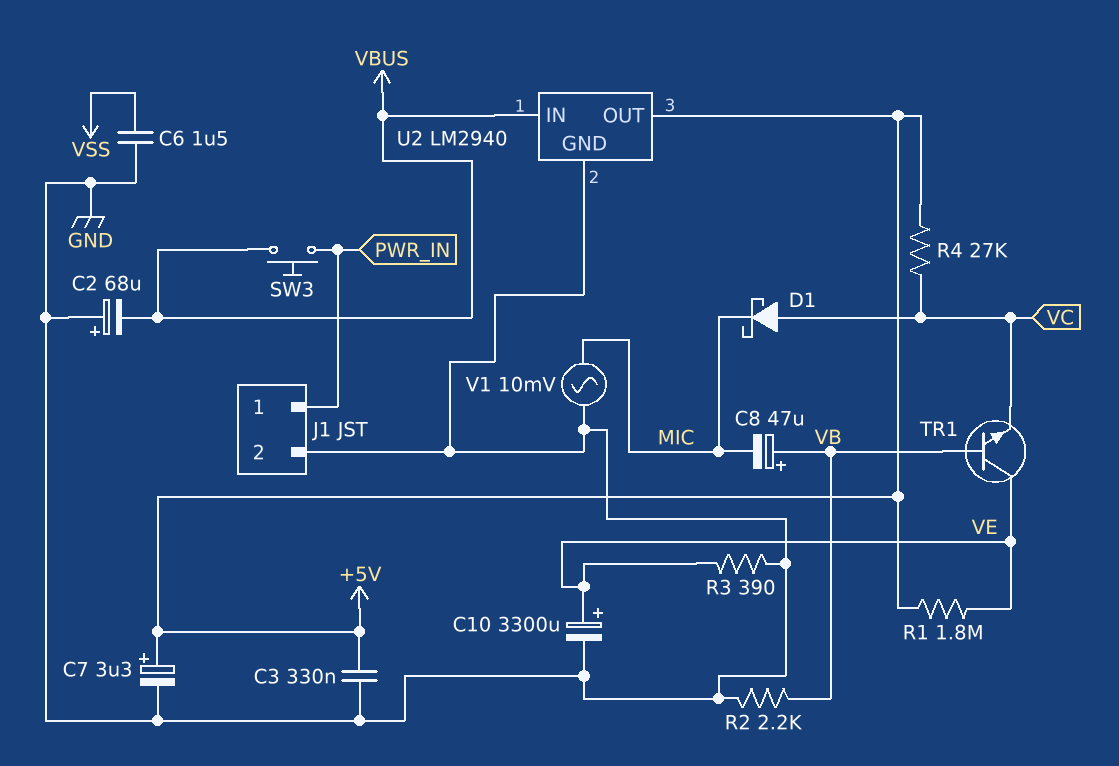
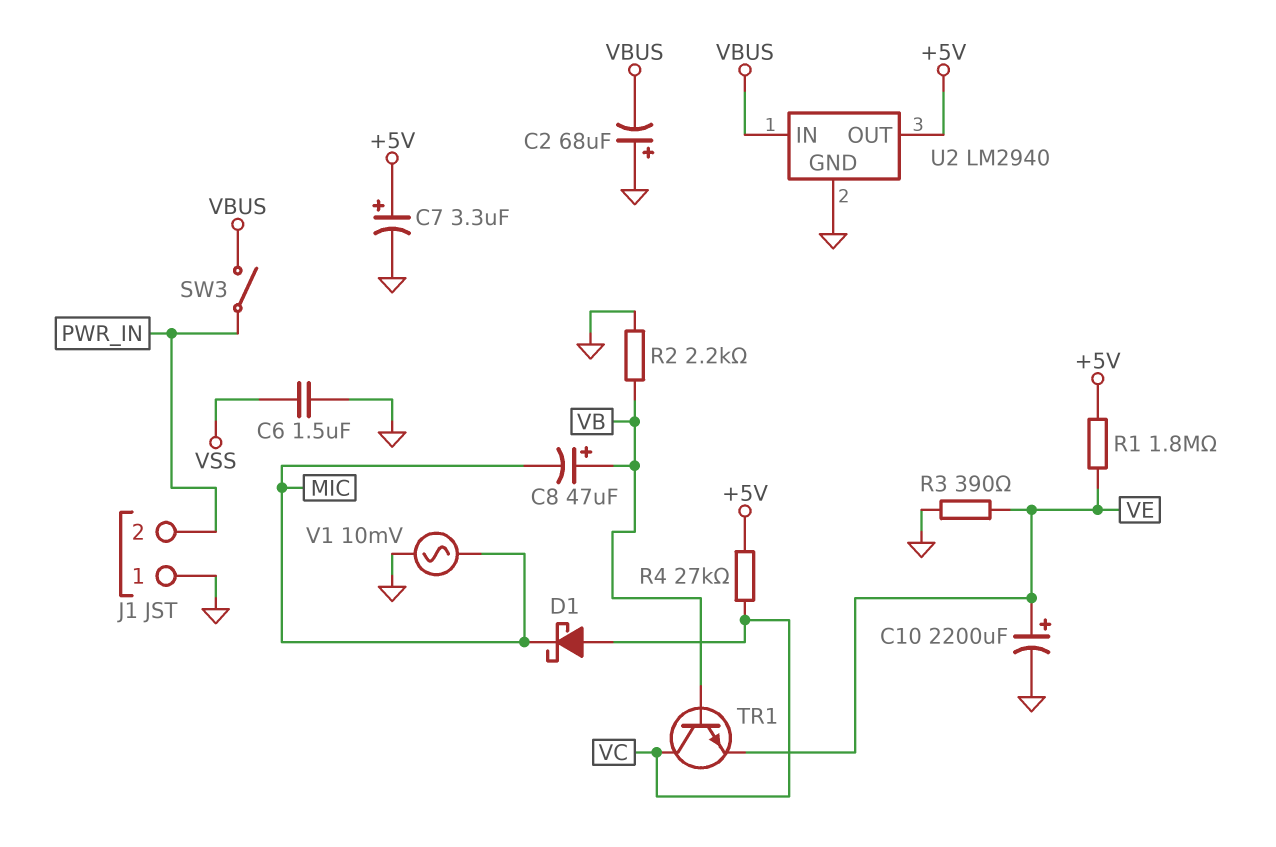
C3: 330nF (+5V, GND) -> none
C10: 3300uF (plus VE, minus GND) -> 2200uF (plus VE, minus GND)
J1 pin 1: PWR_IN -> GND
J1 pin 2: GND -> PWR_IN
SW3: button (PWR_IN, VBUS) -> switch (PWR_IN, VBUS)
TR1: NPN (B VB, C VE, E VC) -> NPN (B VB, C VC, E VE)

